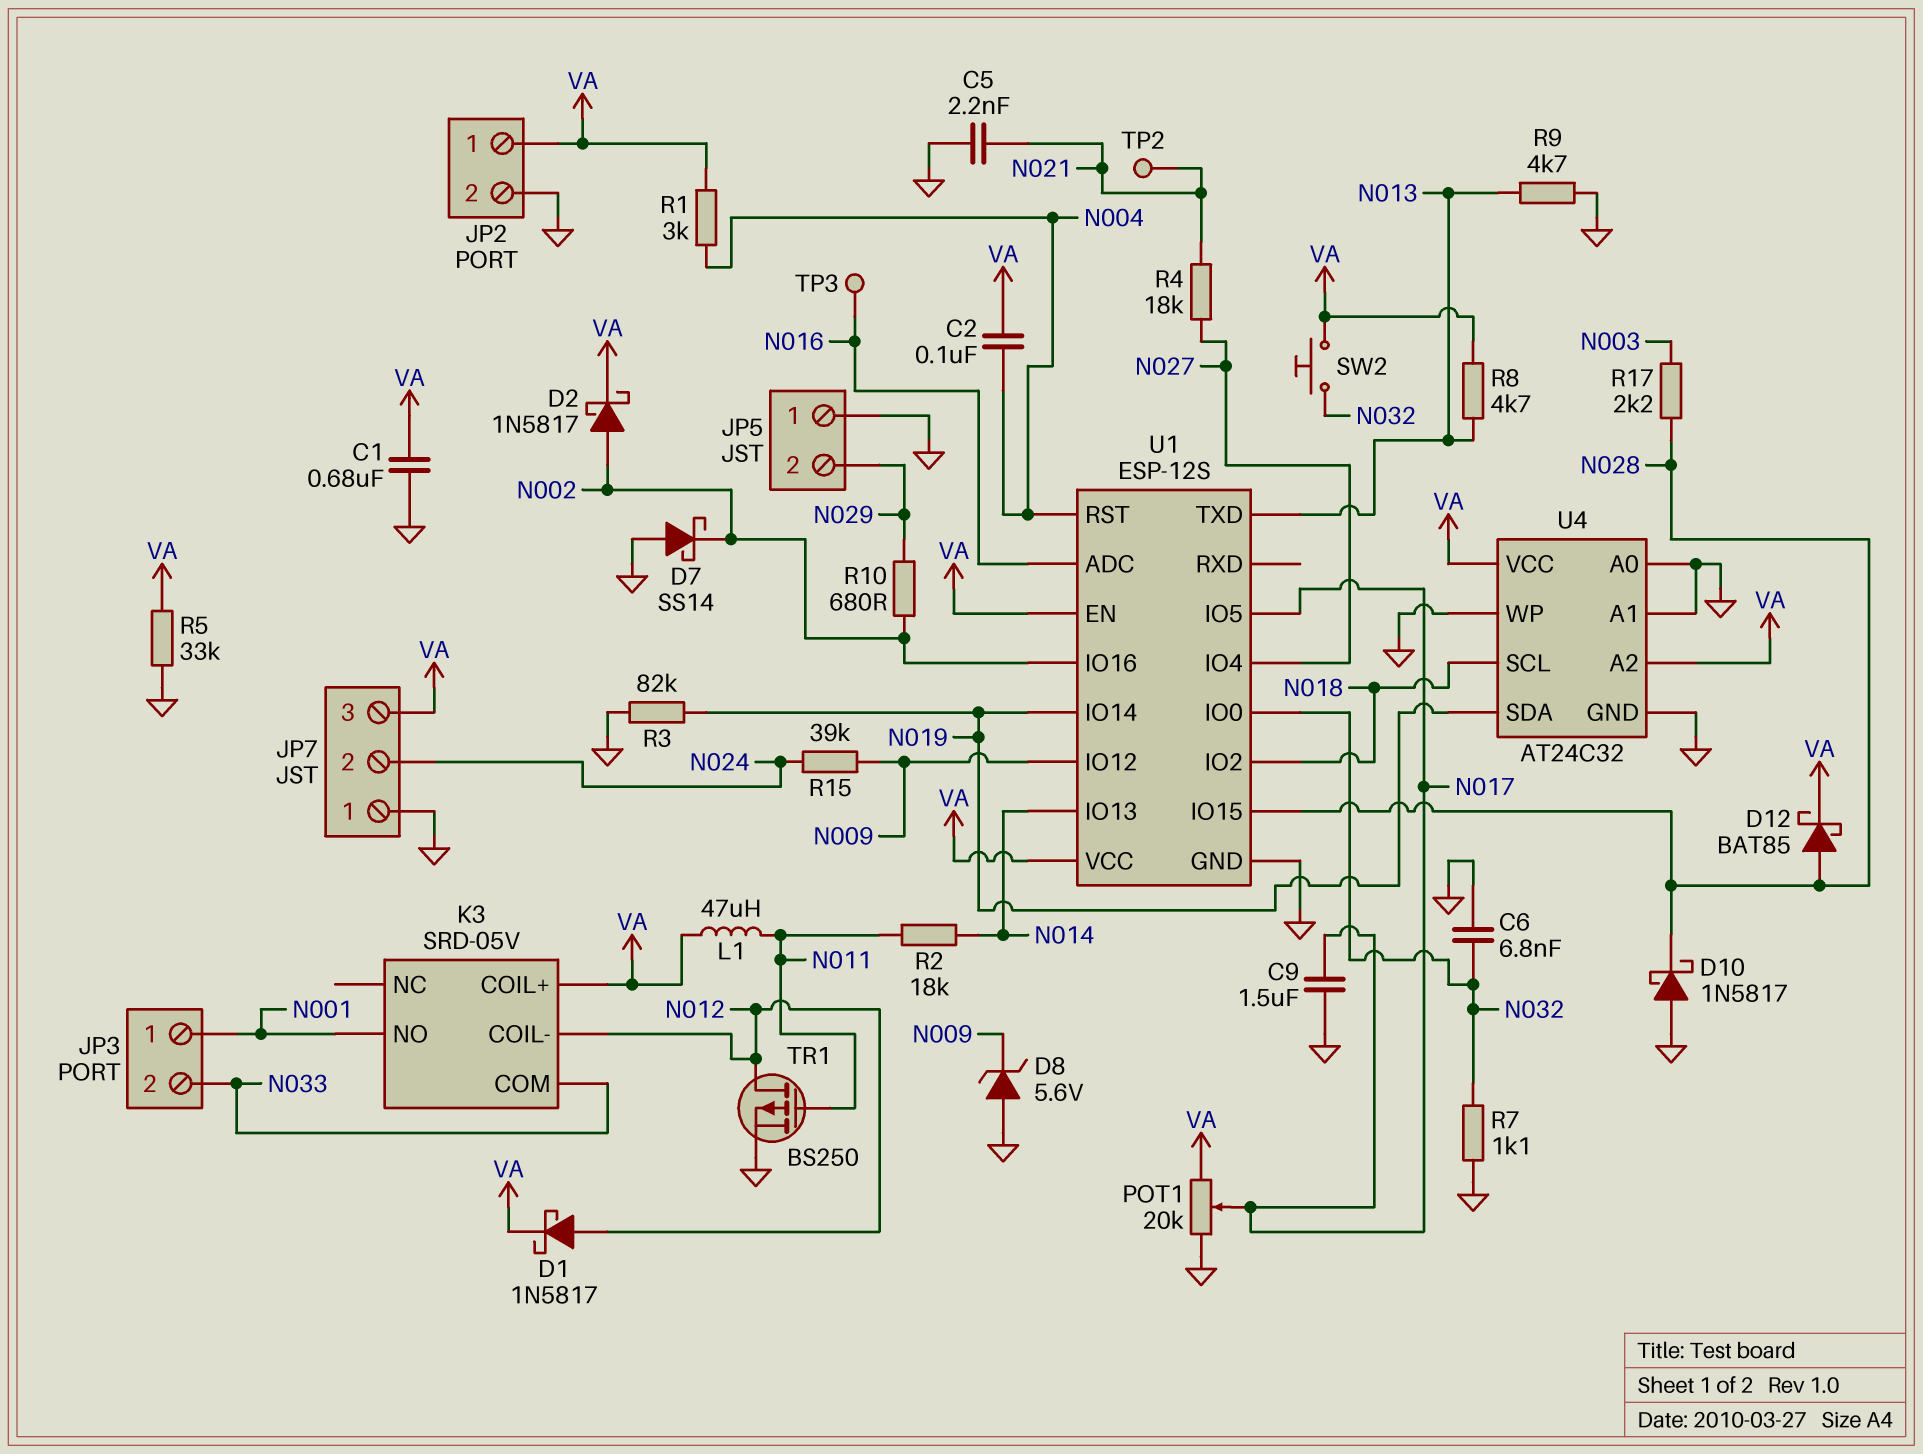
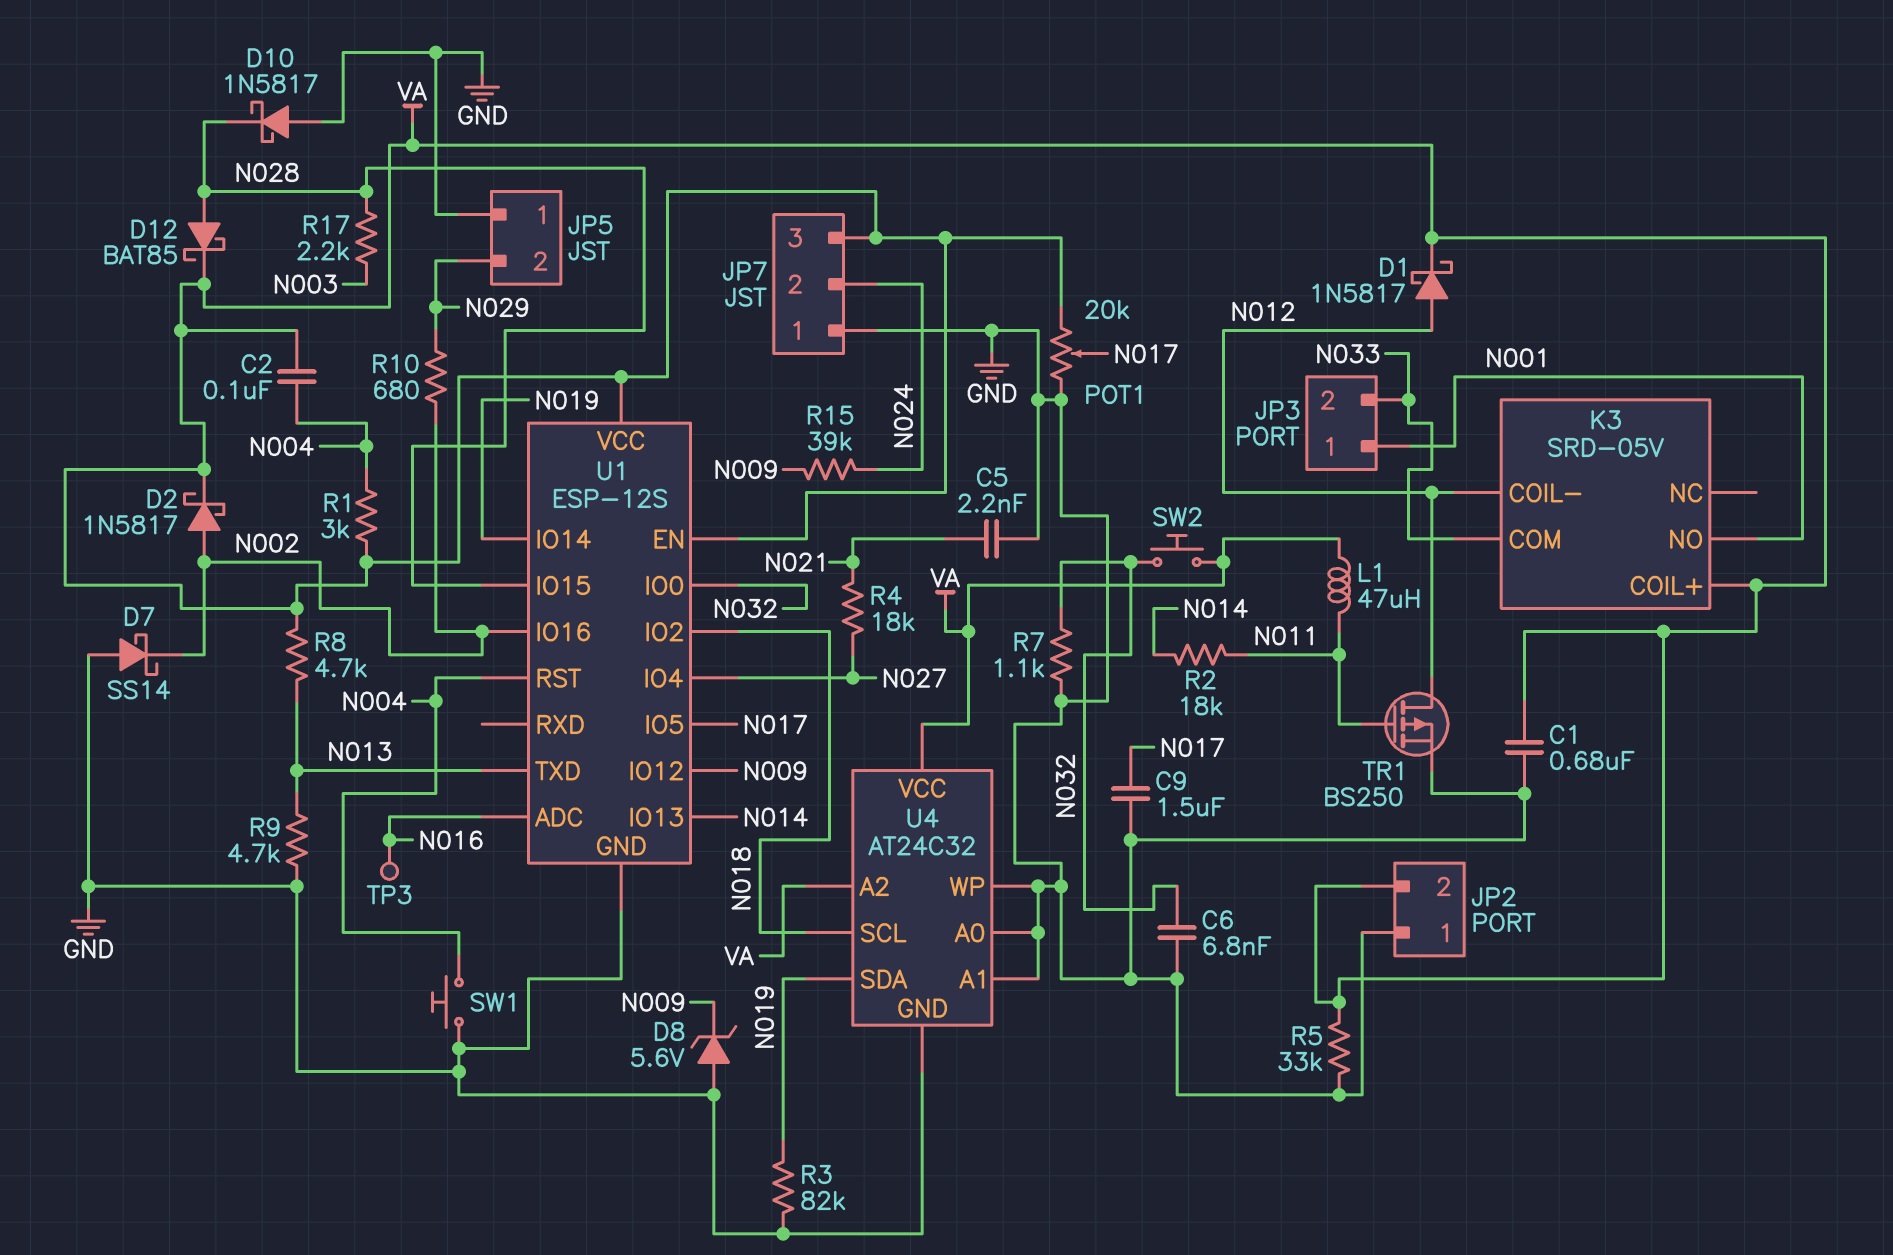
JP2 pin 1: VA -> GND
JP2 pin 2: GND -> VA
SW1: none -> button (GND, N004)
TP2: test point (N021) -> none

